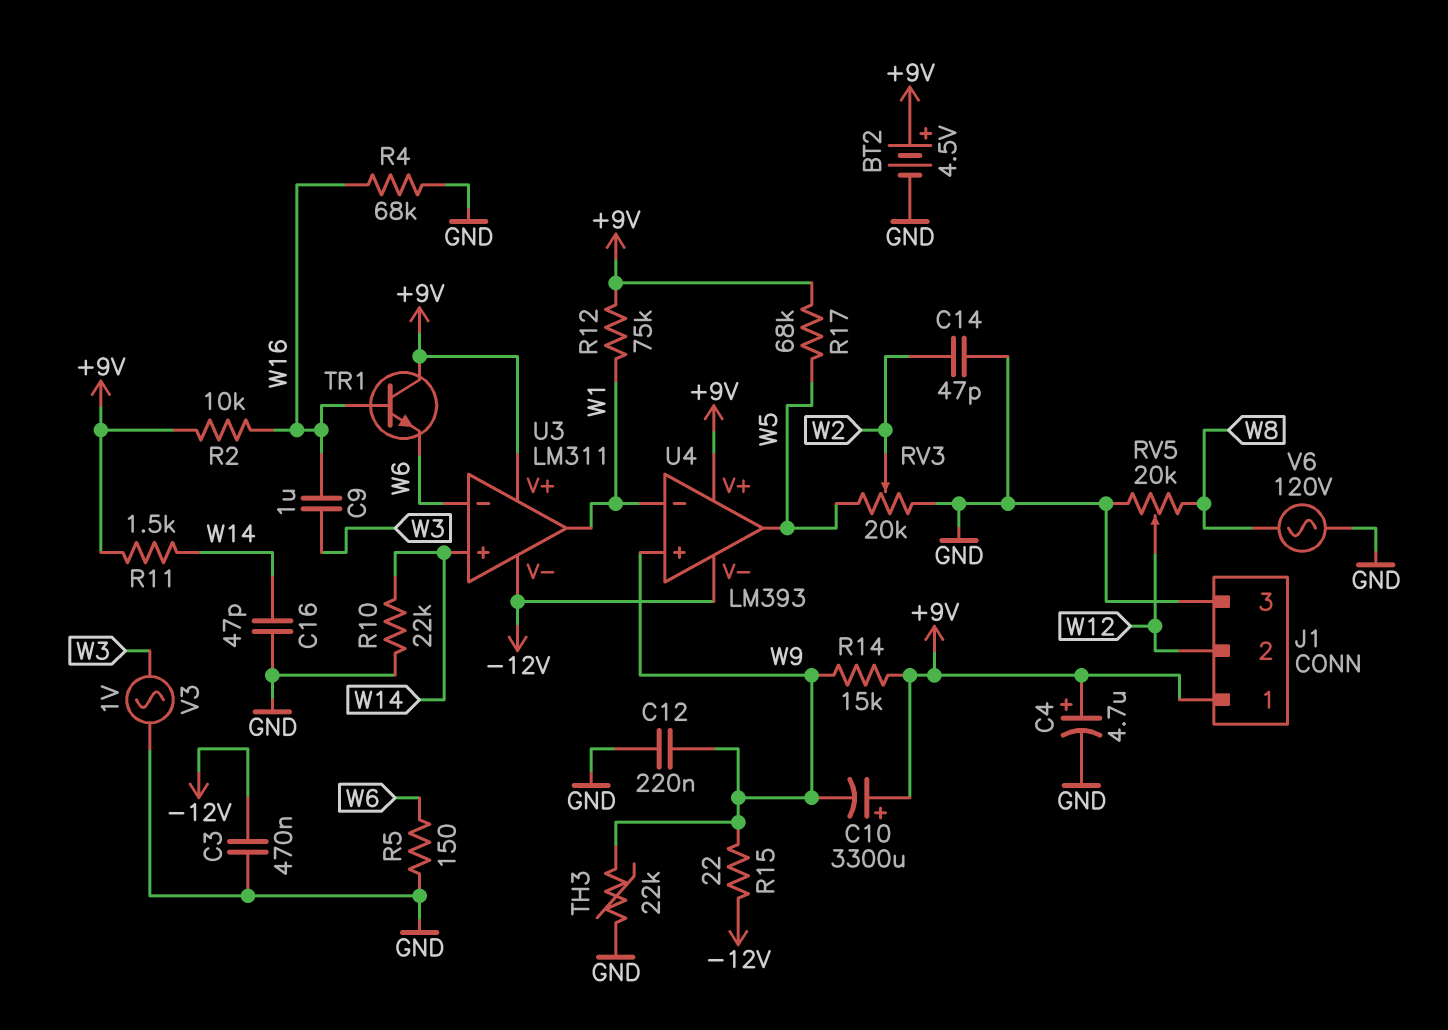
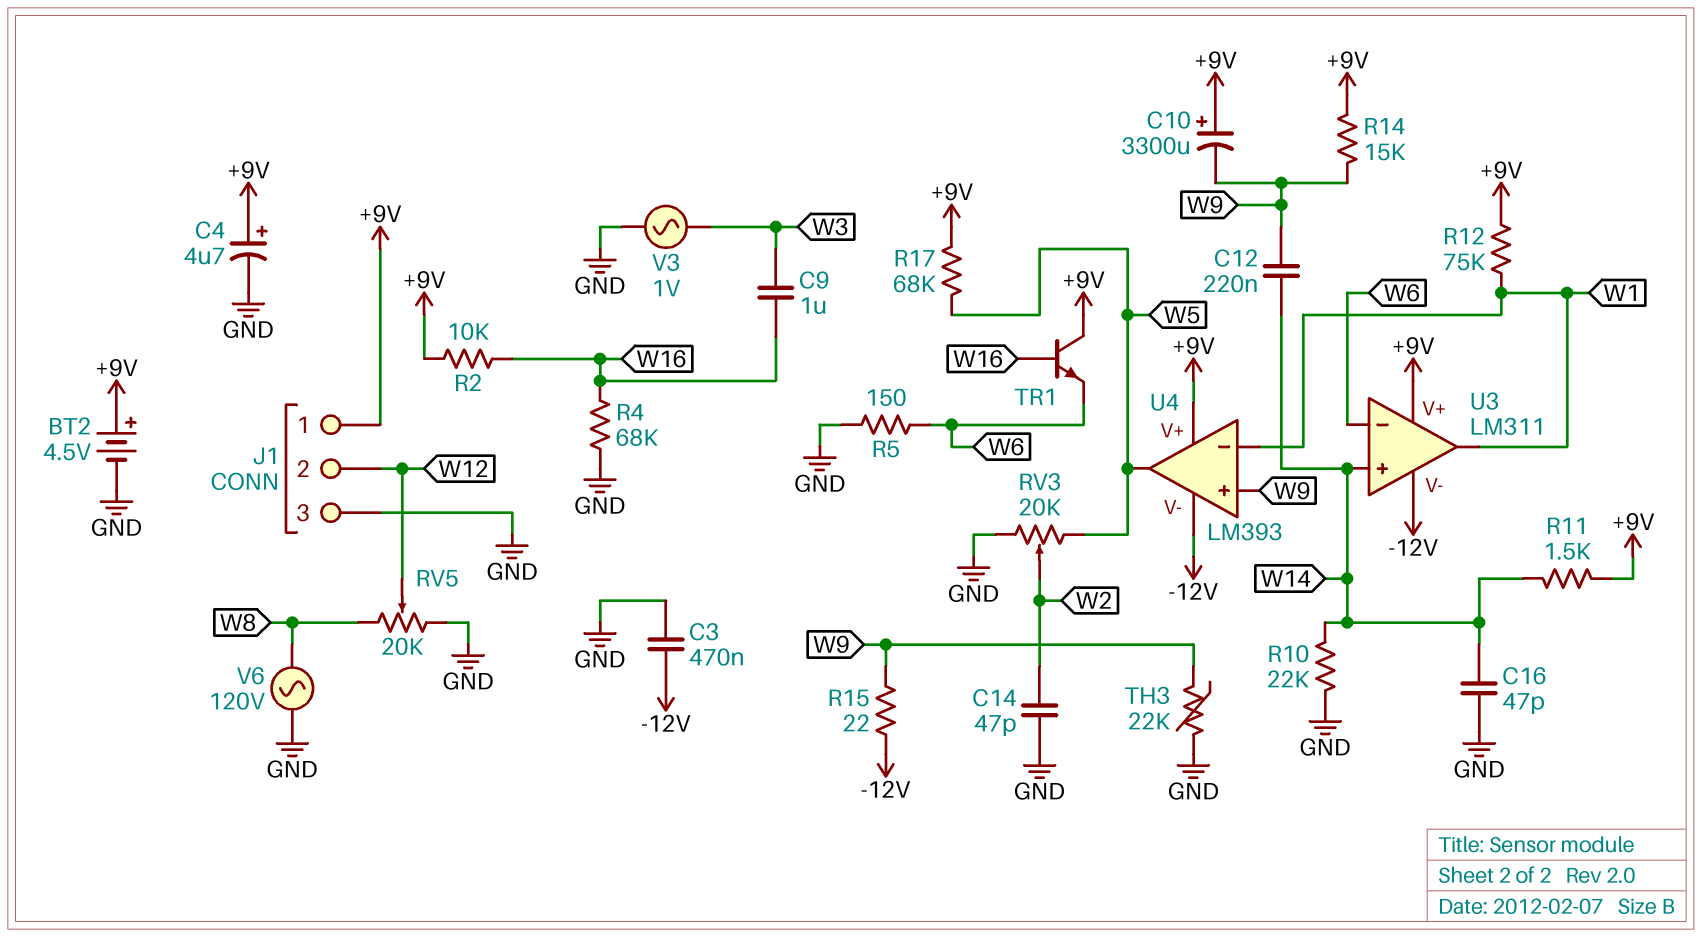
C12: 220nF (GND, W9) -> 220nF (W9, W14)

